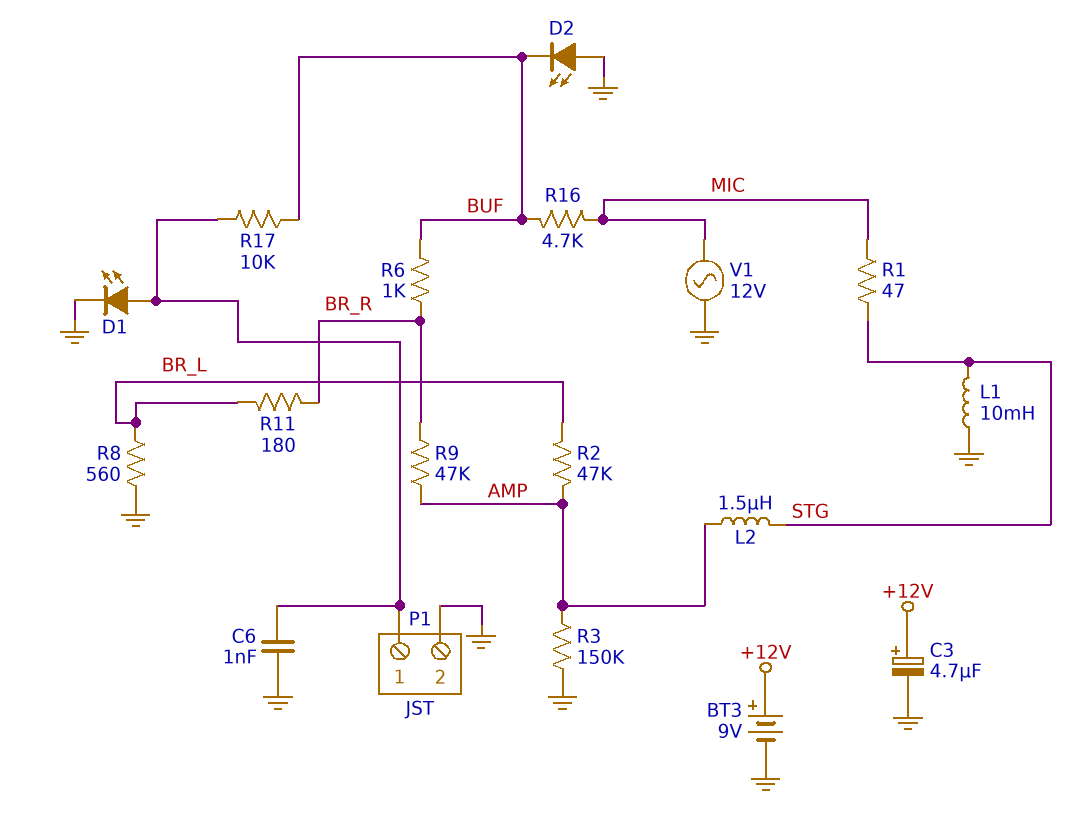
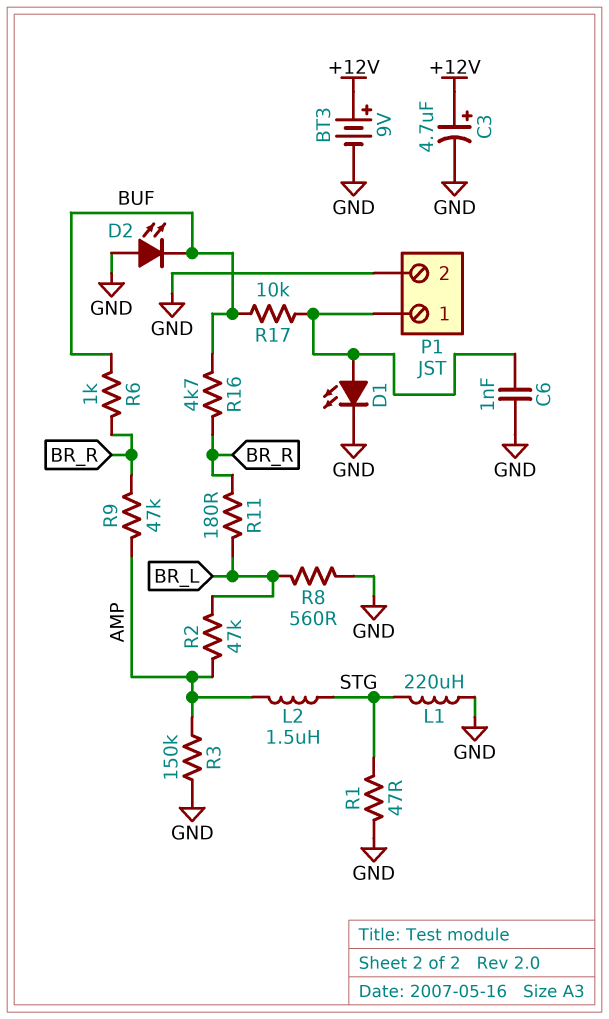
L1: 10mH (GND, STG) -> 220uH (GND, STG)
R1: 47 (MIC, STG) -> 47 (GND, STG)
R16: 4.7k (BUF, MIC) -> 4.7k (BR_R, BUF)
V1: AC 12V (GND, MIC) -> none

